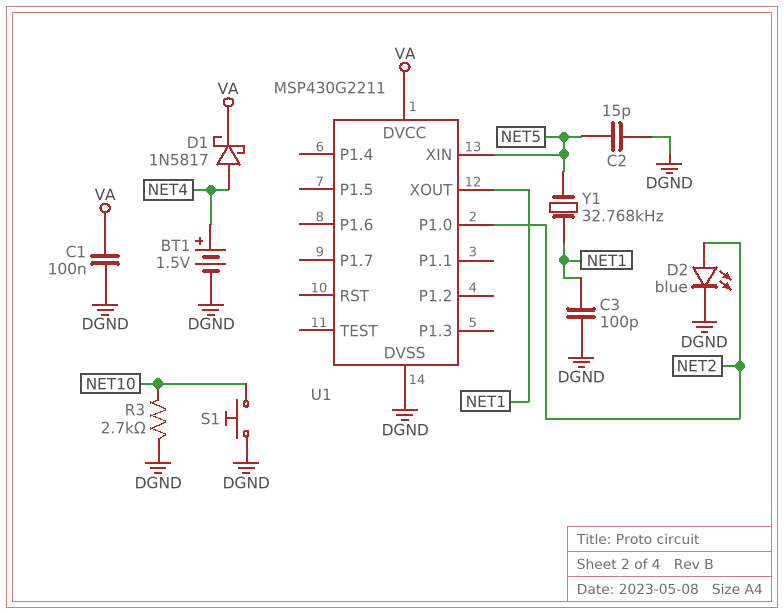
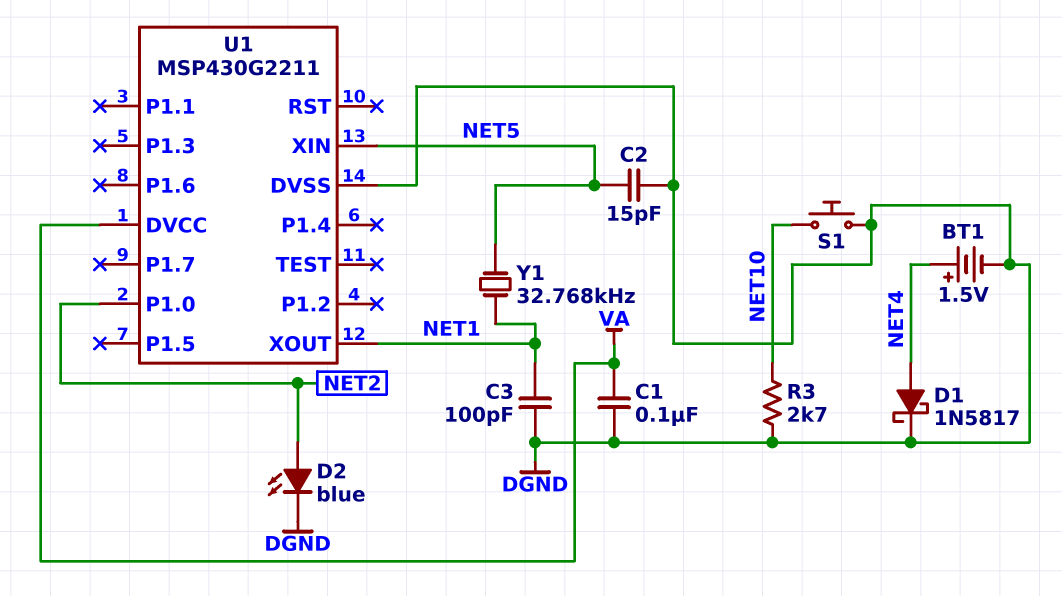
D1: schottky 1N5817 (A NET4, K VA) -> schottky 1N5817 (A NET4, K DGND)

